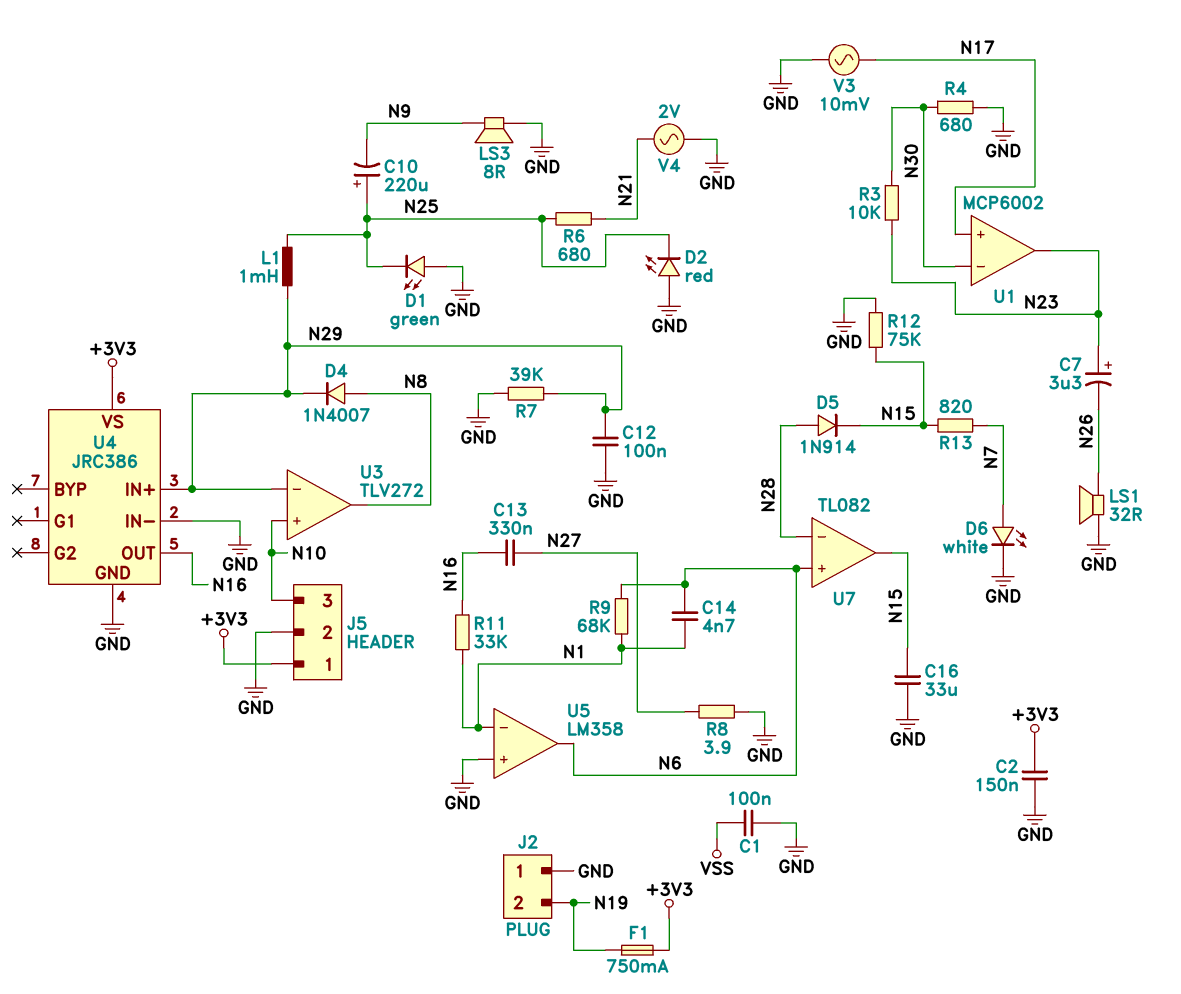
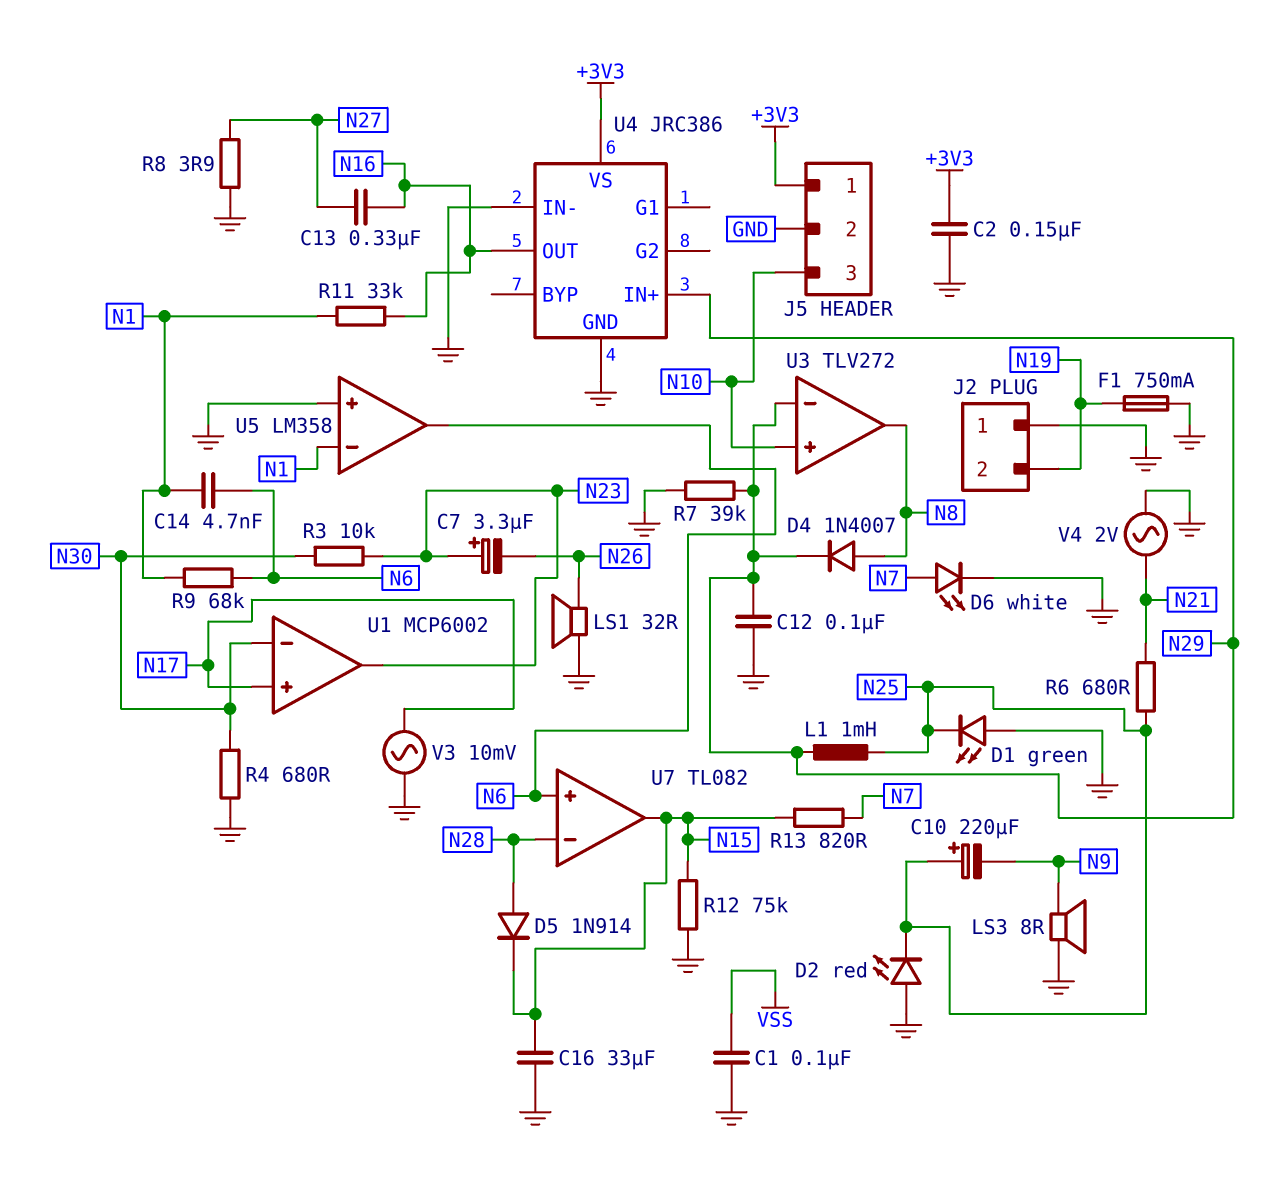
F1: 750mA (+3V3, N19) -> 750mA (GND, N19)

